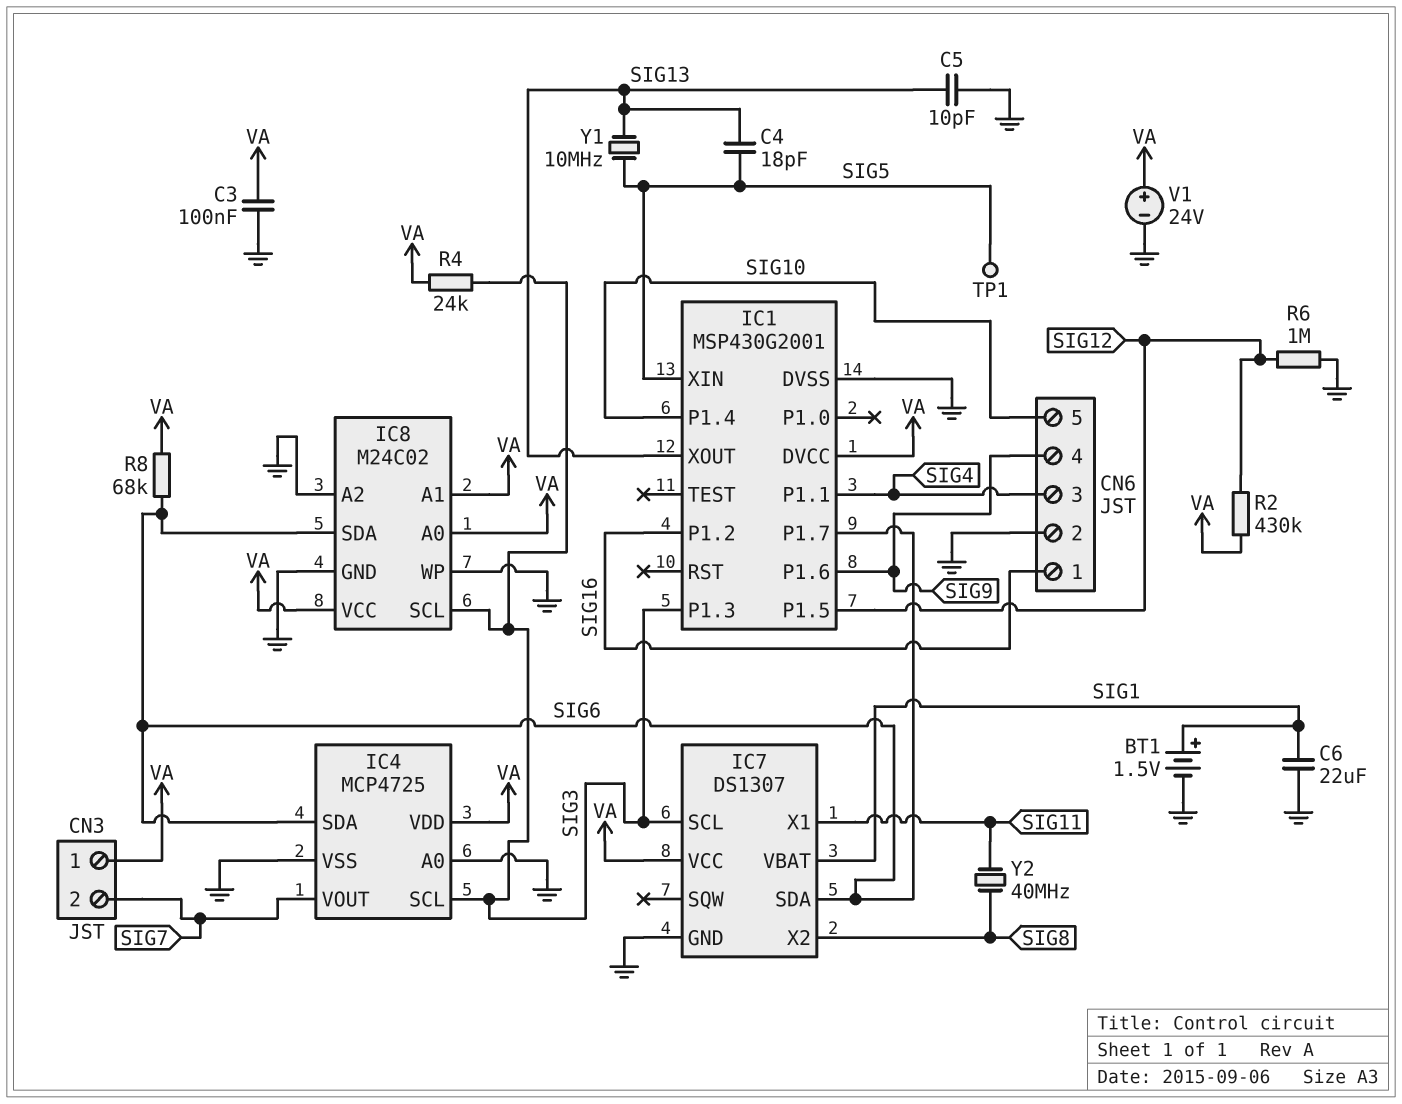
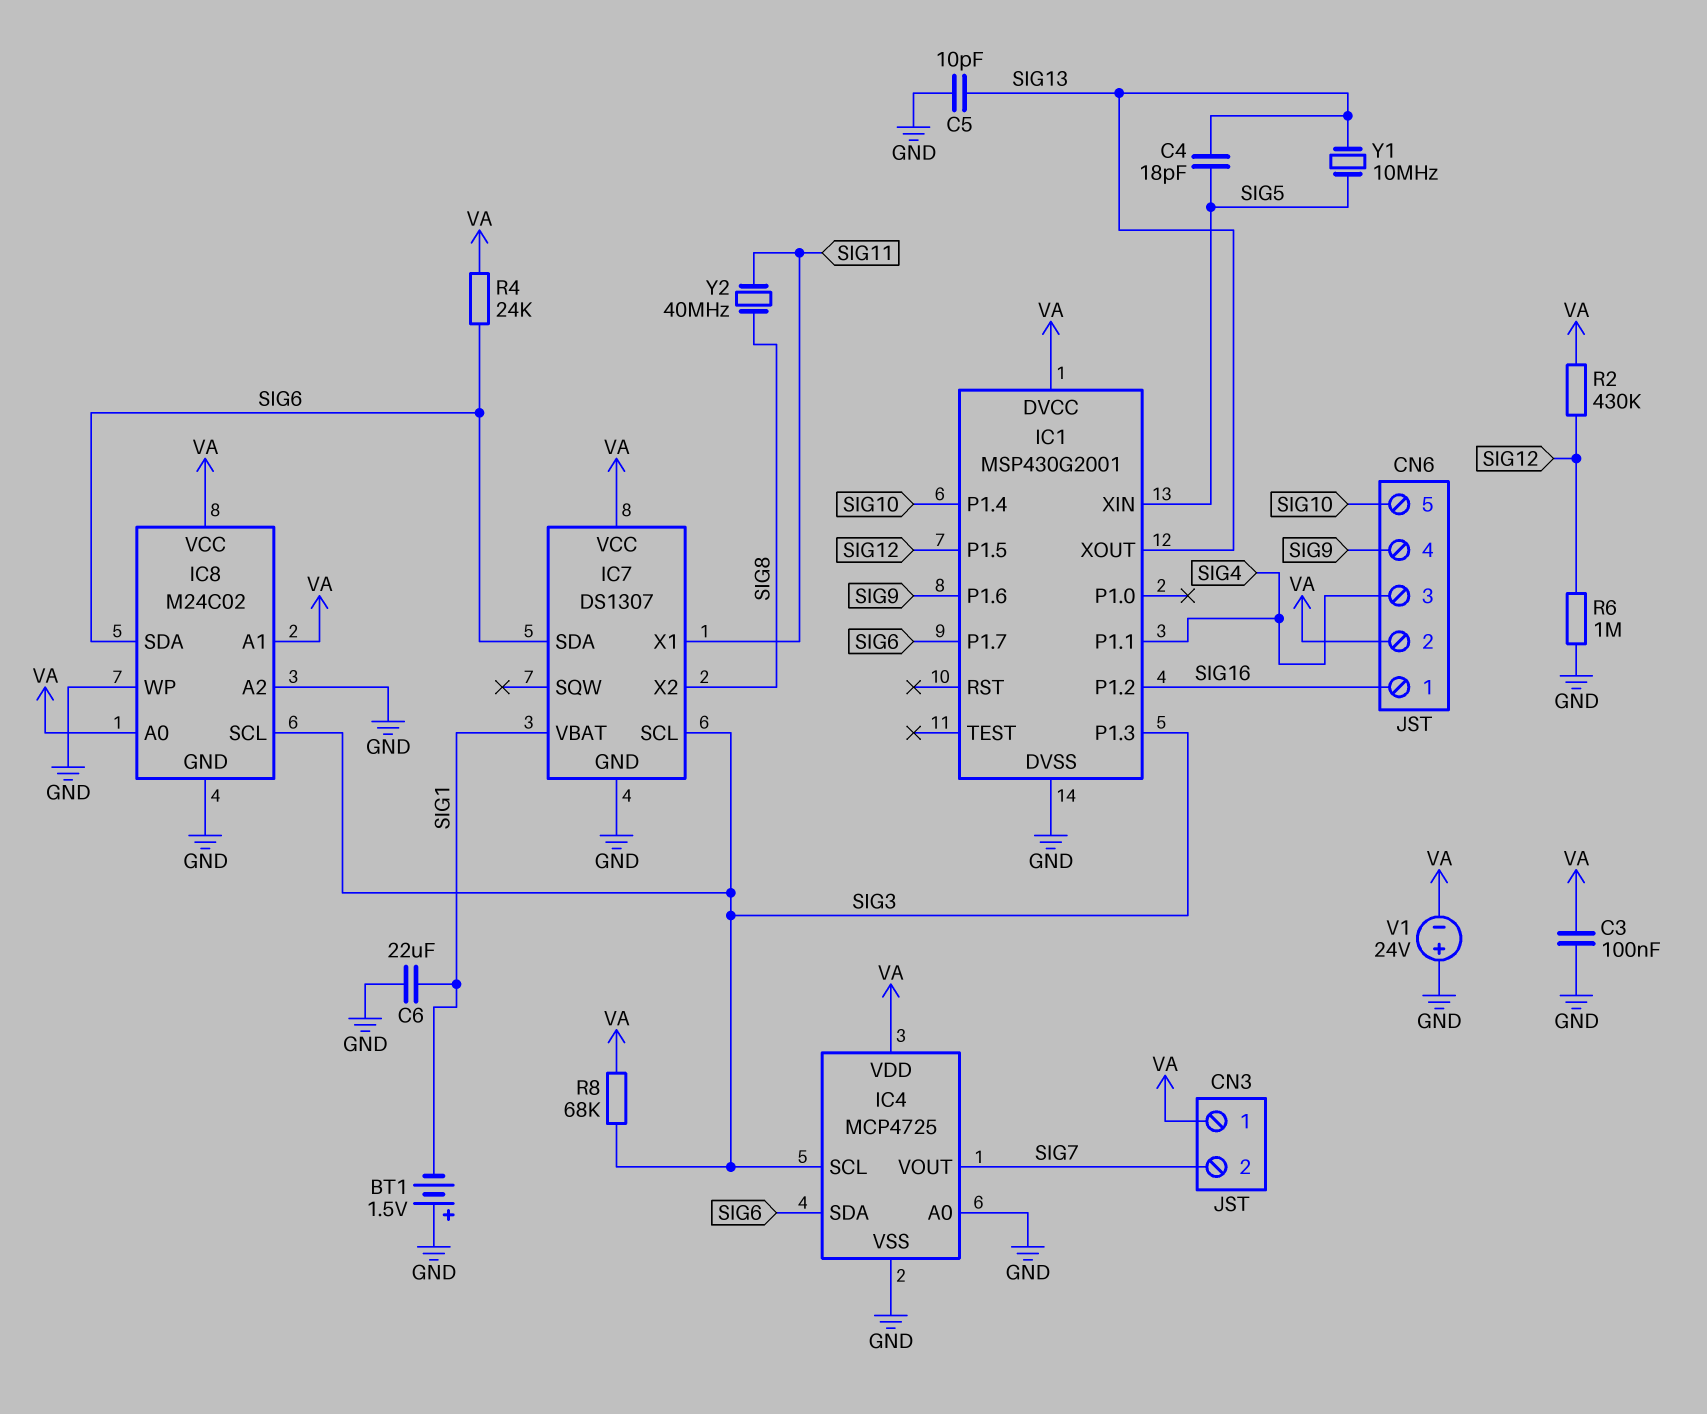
BT1: 1.5V (plus SIG1, minus GND) -> 1.5V (plus GND, minus SIG1)
CN6 pin 2: GND -> VA
R4: 24k (SIG3, VA) -> 24k (SIG6, VA)
R8: 68k (SIG6, VA) -> 68k (SIG3, VA)
TP1: test point (SIG5) -> none
V1: 24V (plus VA, minus GND) -> 24V (plus GND, minus VA)

